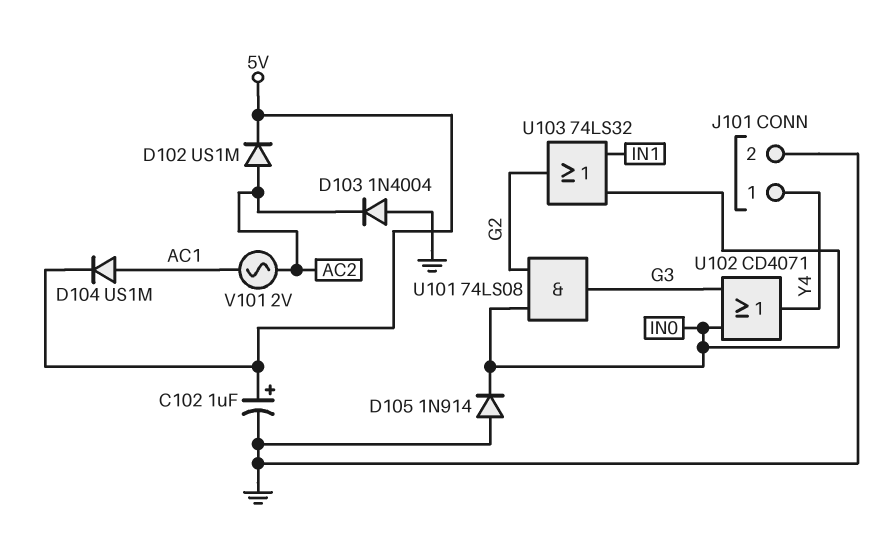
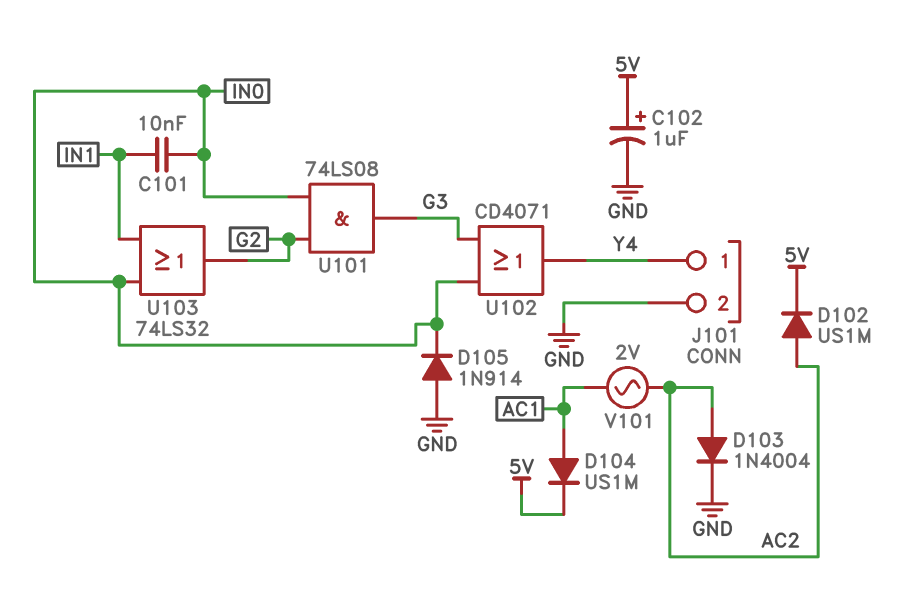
C101: none -> 10nF (IN0, IN1)
D103: diode 1N4004 (A GND, K AC2) -> diode 1N4004 (A AC2, K GND)

